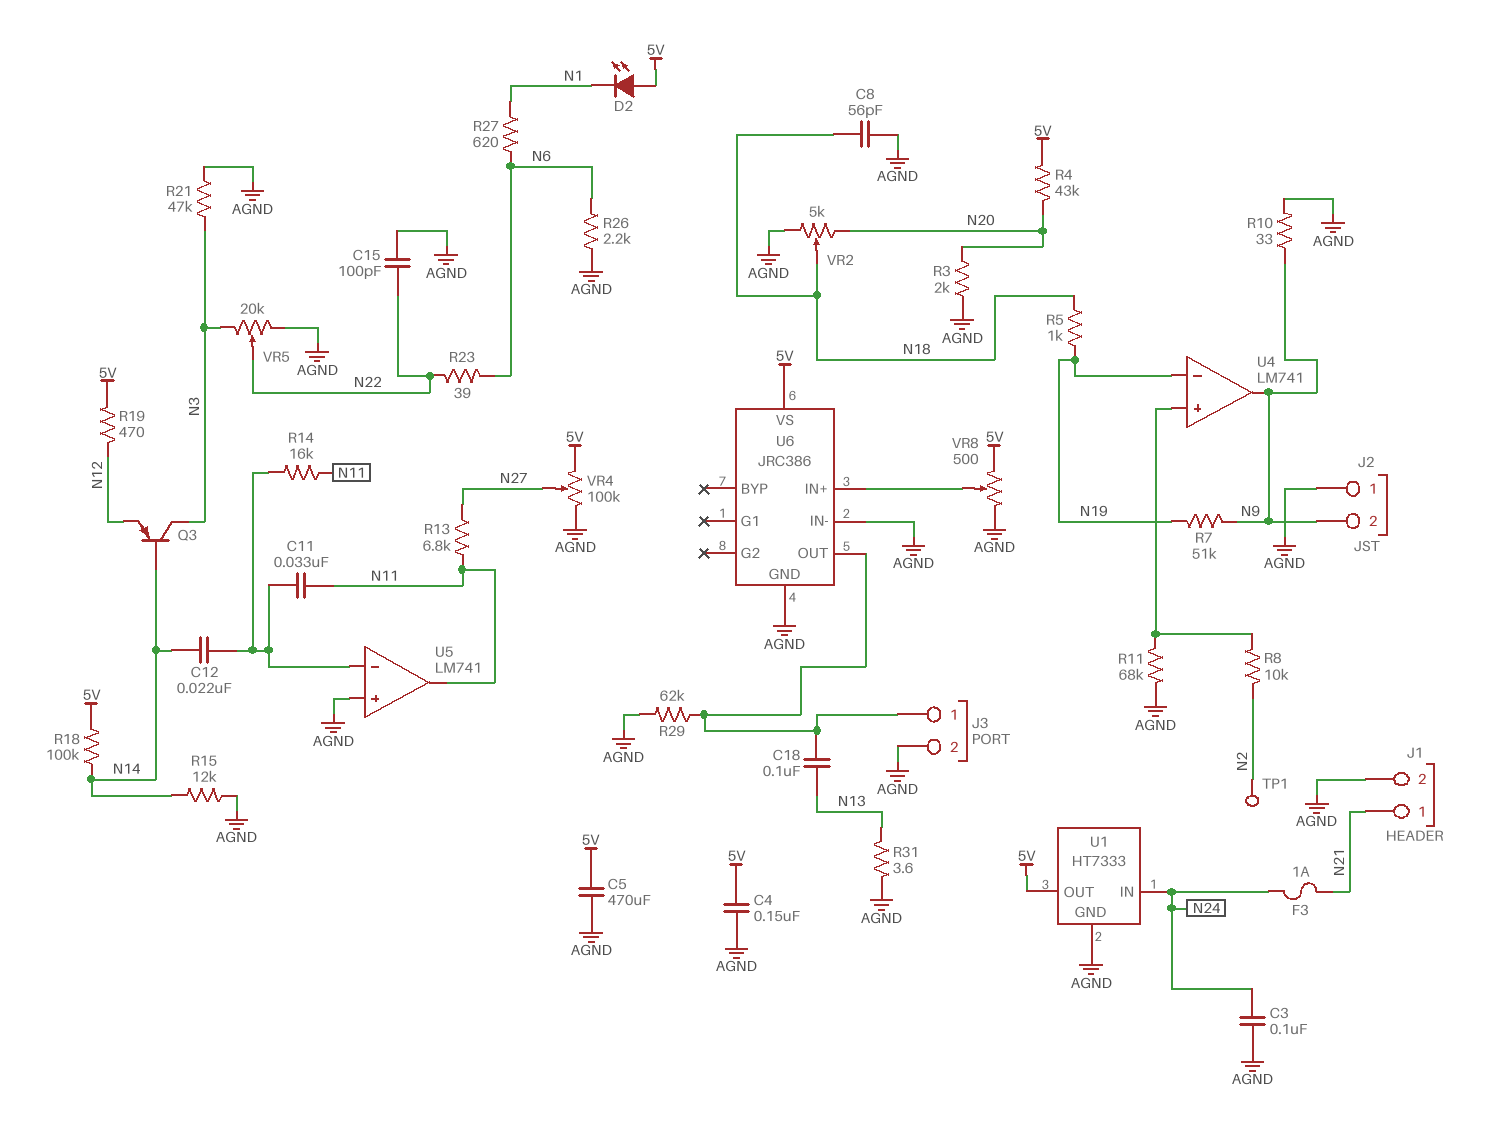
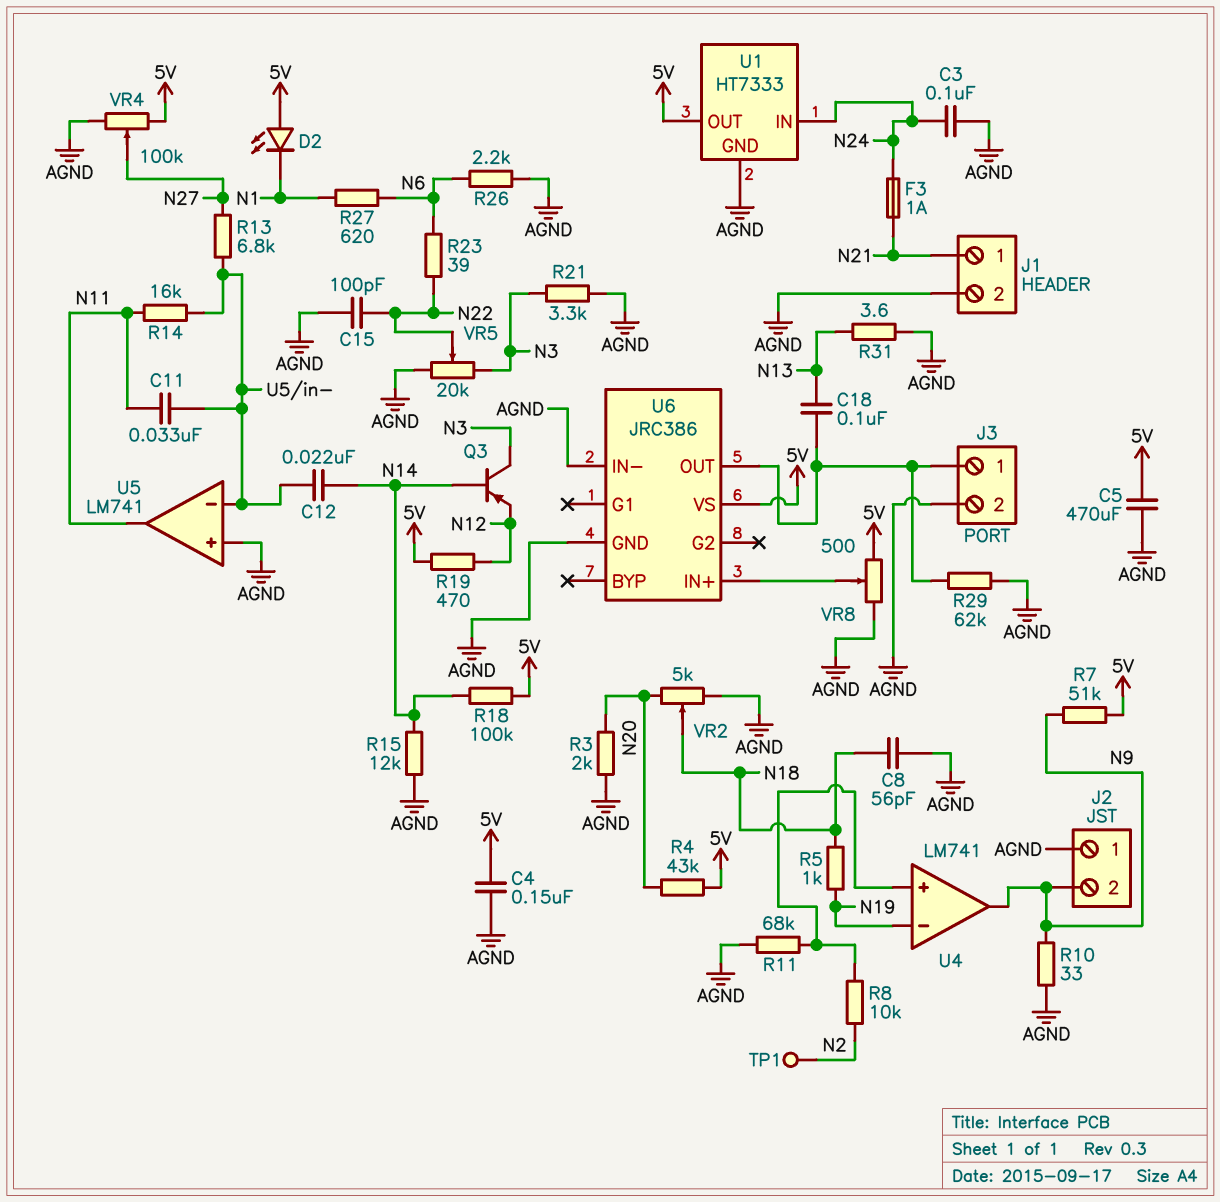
R7: 51k (N9, N19) -> 51k (5V, N9)
R13: 6.8k (N11, N27) -> 6.8k (N27, U5/in-)
R21: 47k (AGND, N3) -> 3.3k (AGND, N3)

